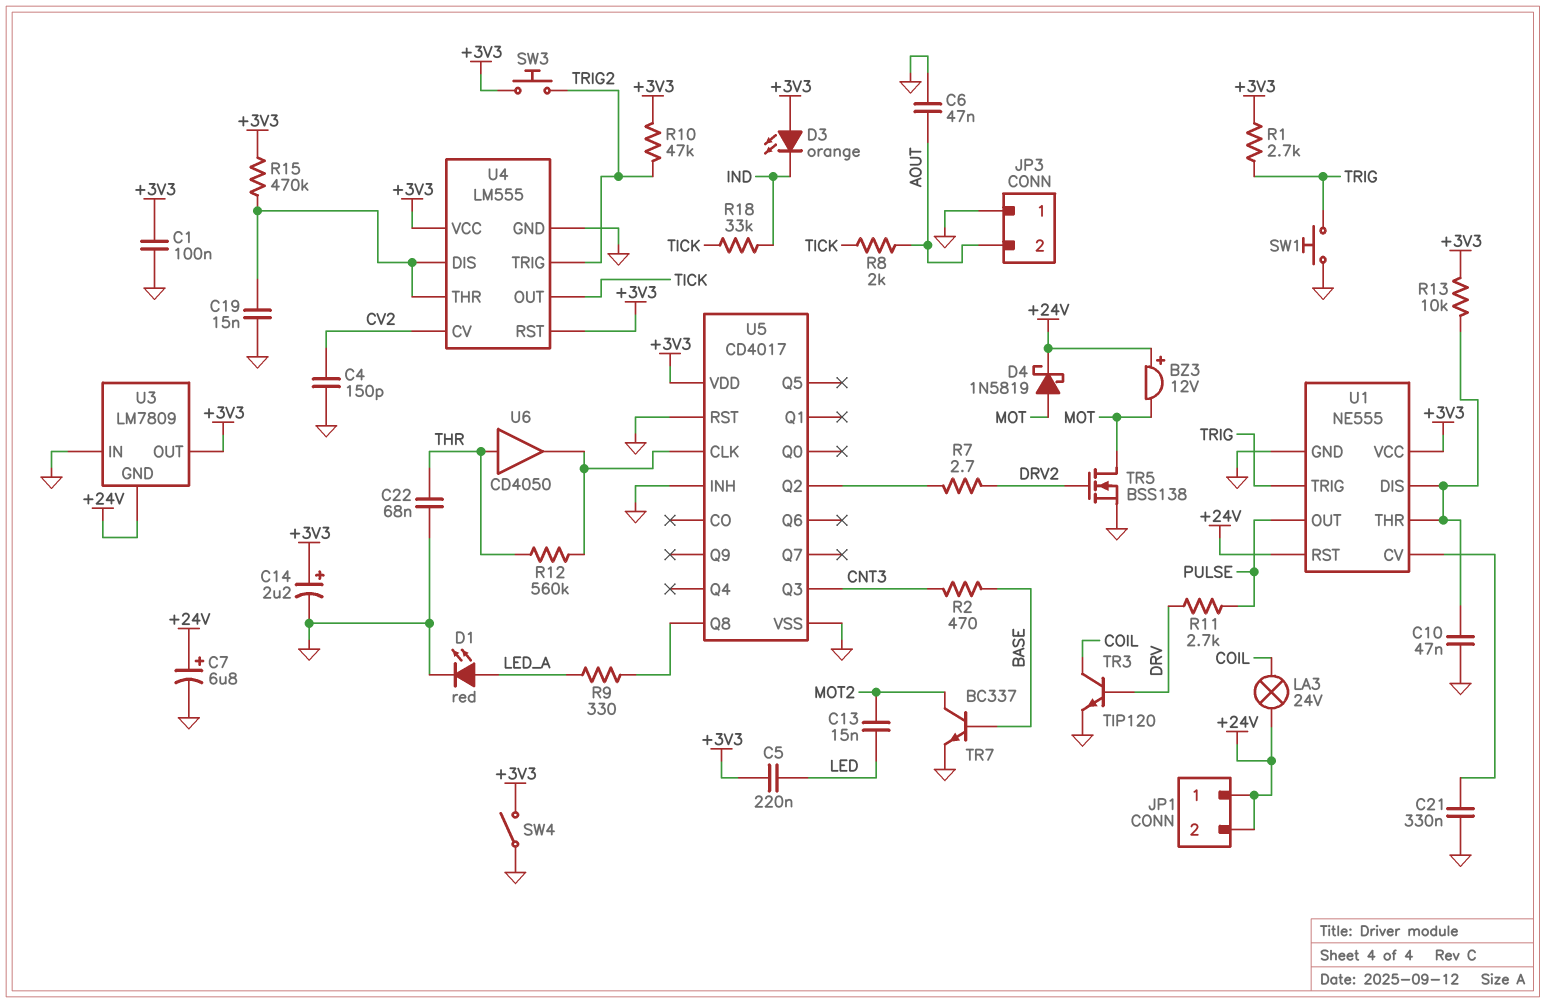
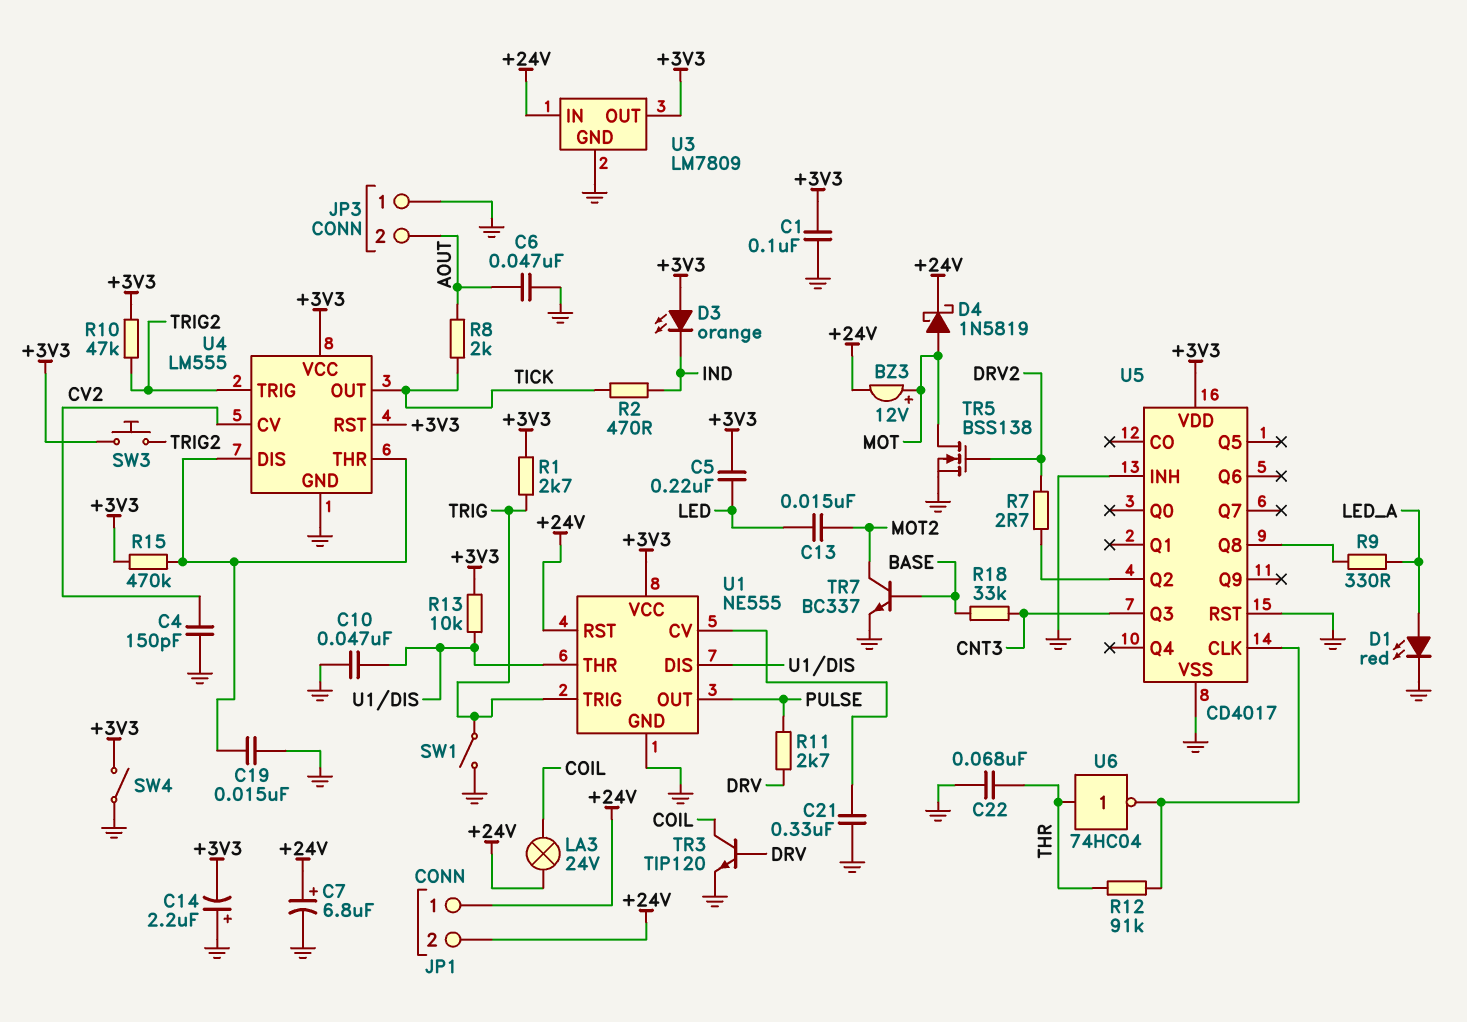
BZ3: buzzer 12V (plus +24V, minus MOT) -> buzzer 12V (plus MOT, minus +24V)
C14: 2.2uF (plus +3V3, minus GND) -> 2.2uF (plus GND, minus +3V3)
R2: 470 (BASE, CNT3) -> 470 (IND, TICK)
R12: 560k (THR, U5/CLK) -> 91k (THR, U5/CLK)
R18: 33k (IND, TICK) -> 33k (BASE, CNT3)
SW1: button (GND, TRIG) -> switch (GND, TRIG)
U3 pin GND: +24V -> GND
U3 pin IN: GND -> +24V
U6: buffer CD4050 (in THR, out U5/CLK) -> NOT 74HC04 (in THR, out U5/CLK)

